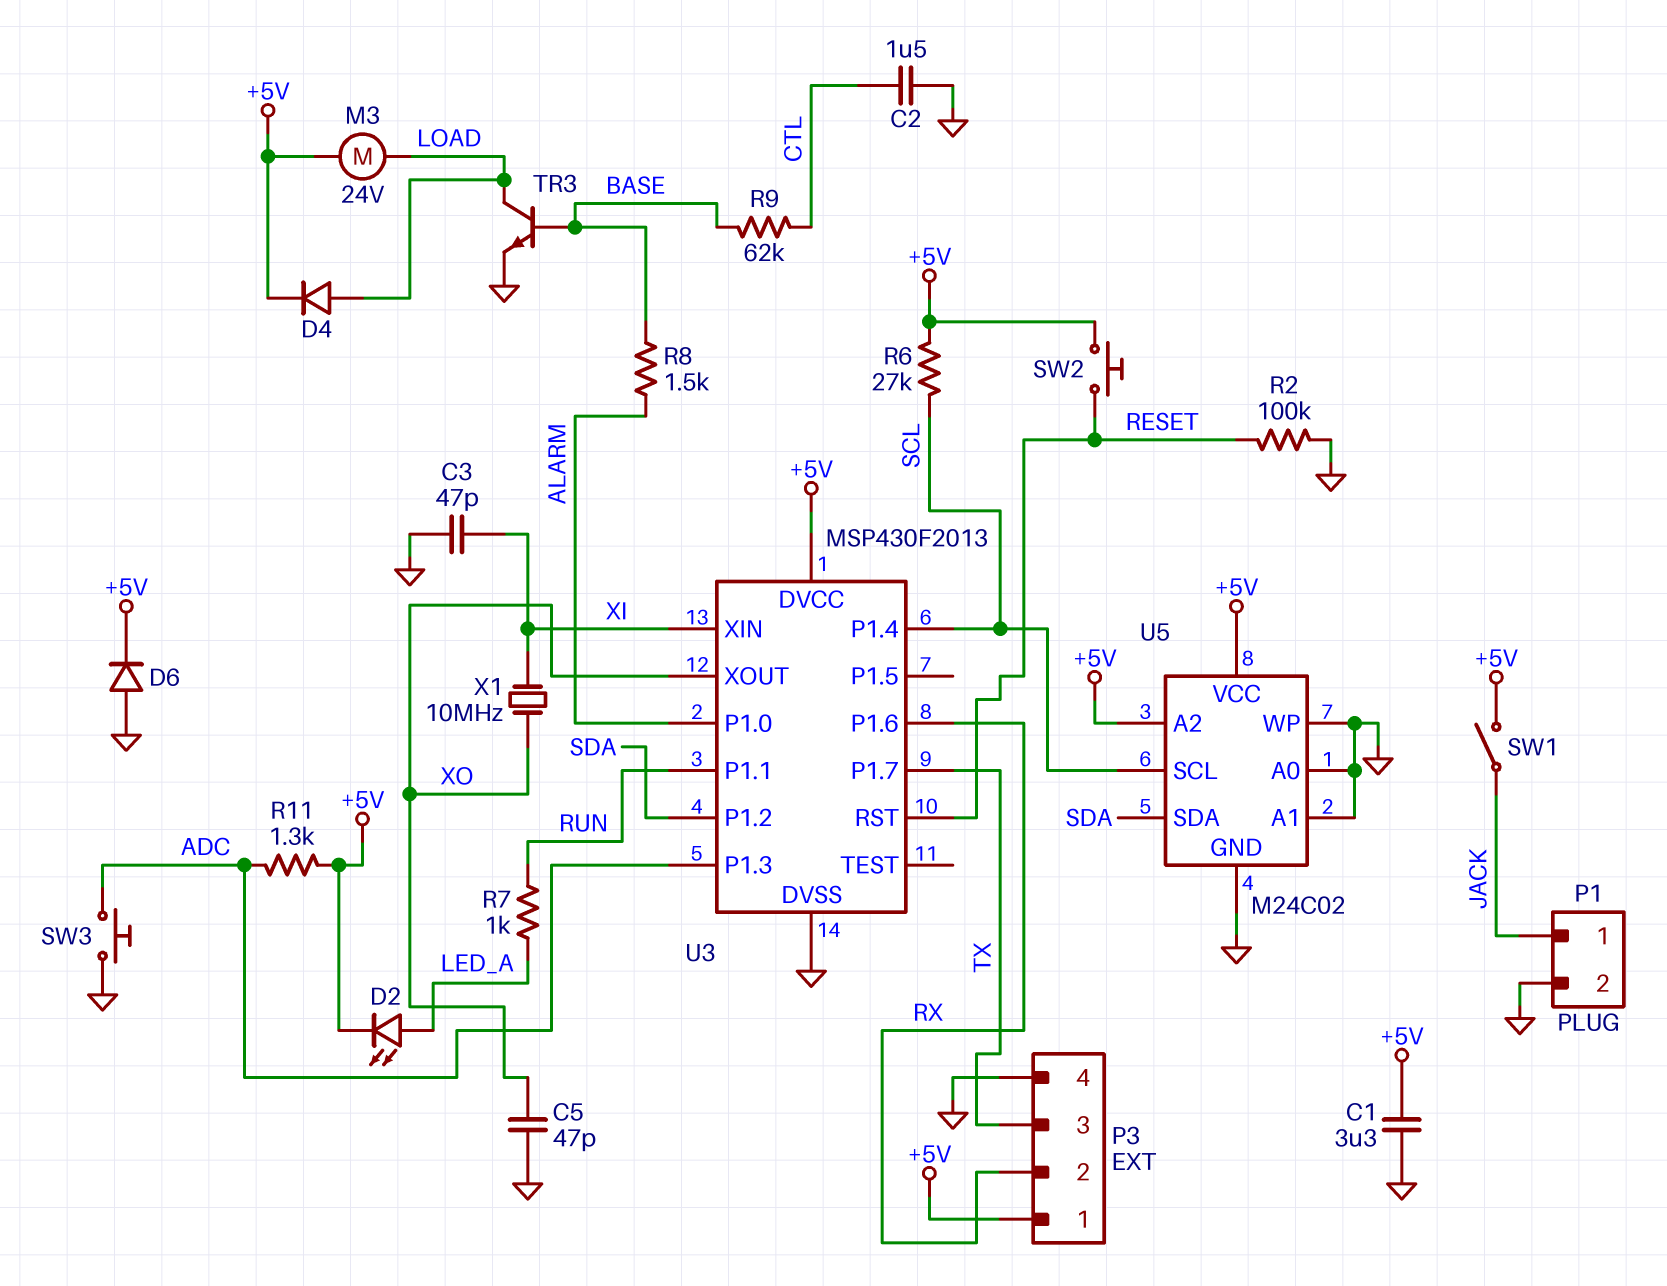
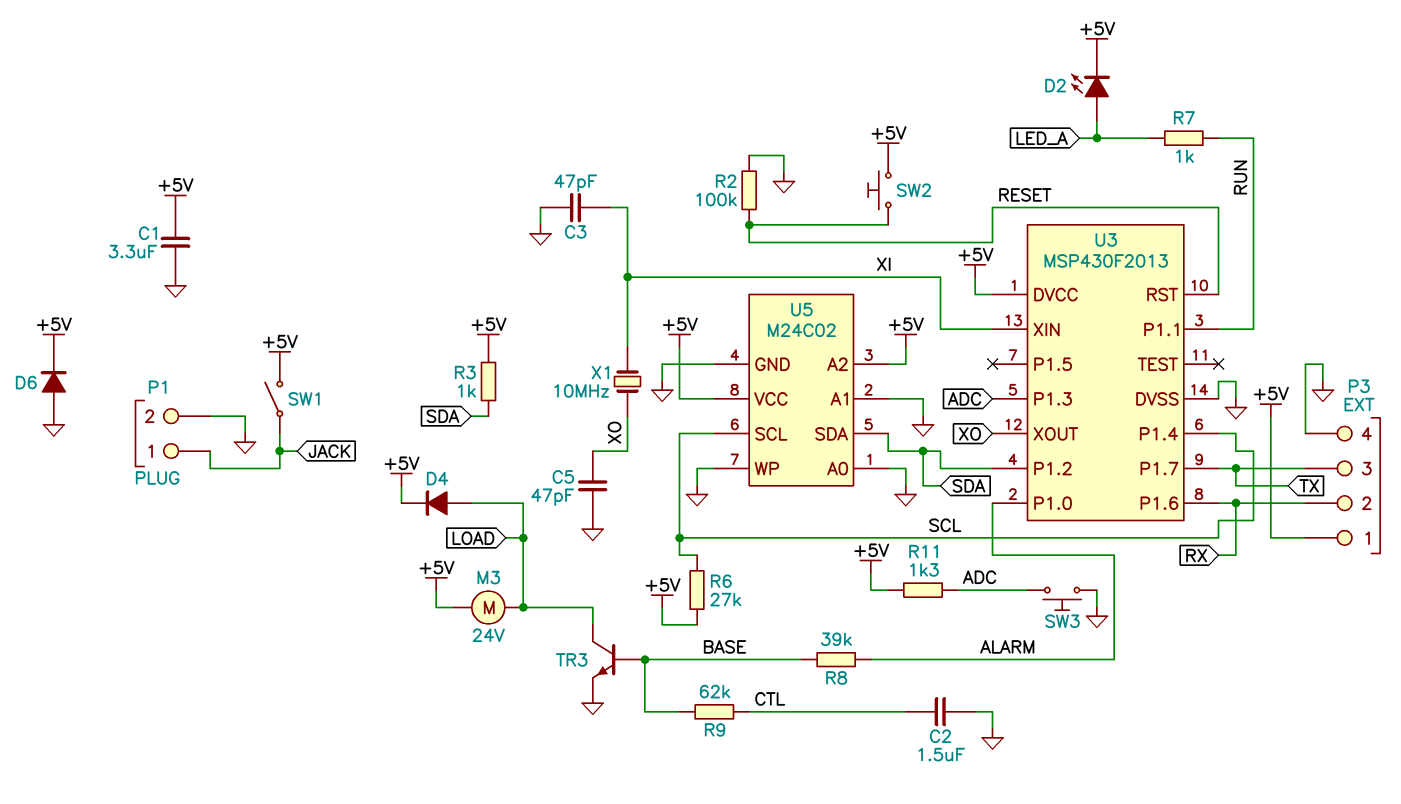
R3: none -> 1k (+5V, SDA)
R8: 1.5k (ALARM, BASE) -> 39k (ALARM, BASE)

